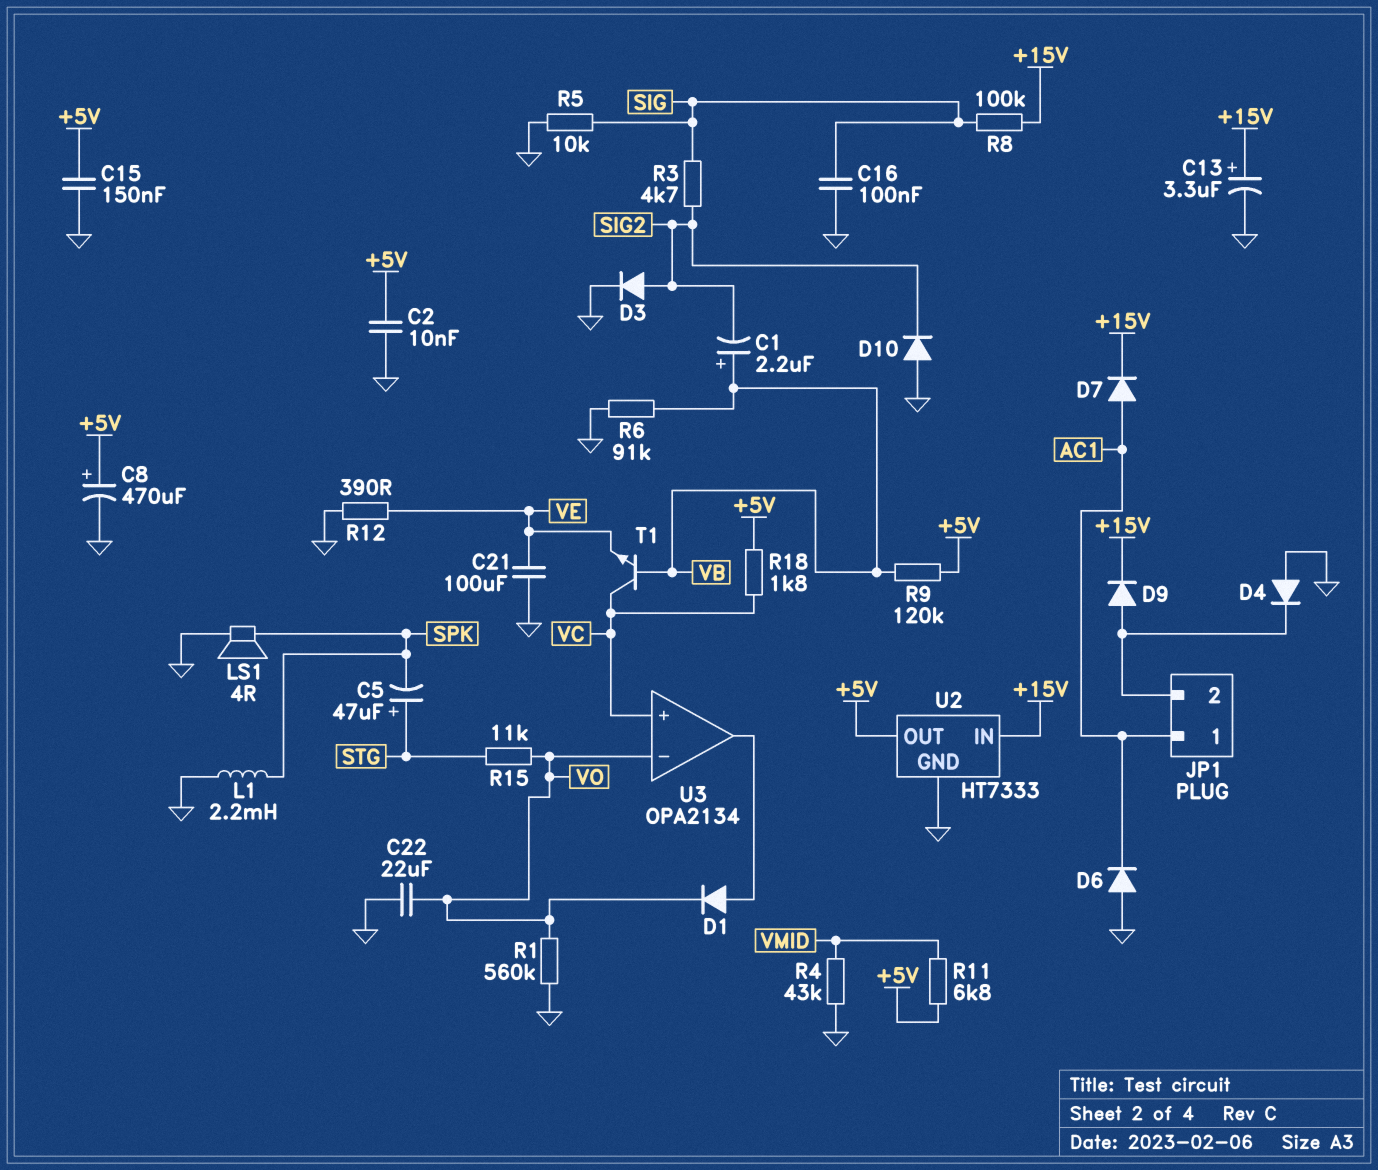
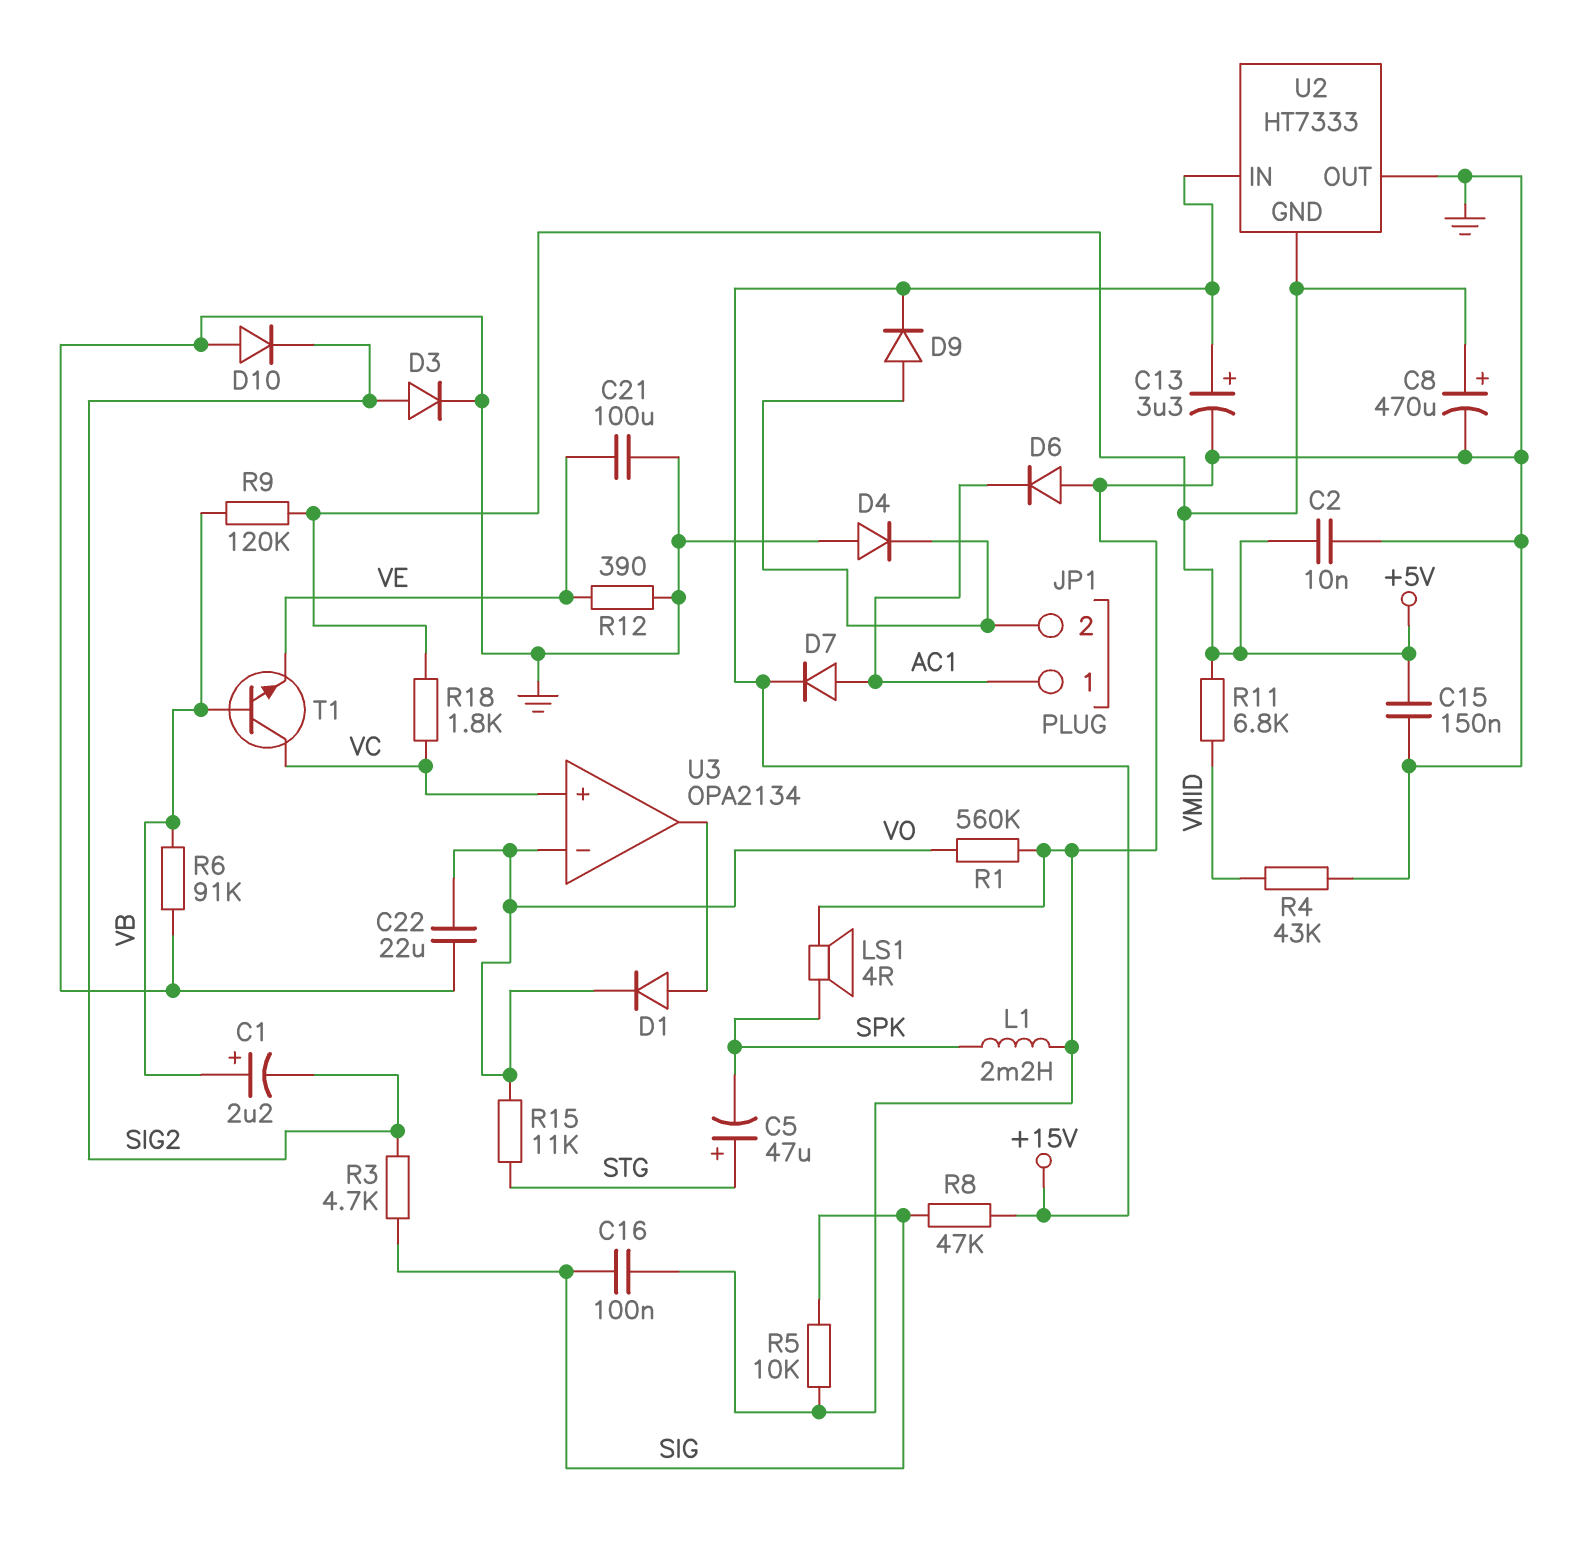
R8: 100k (+15V, SIG) -> 47k (+15V, SIG)
U2 pin GND: GND -> +5V
U2 pin OUT: +5V -> GND

